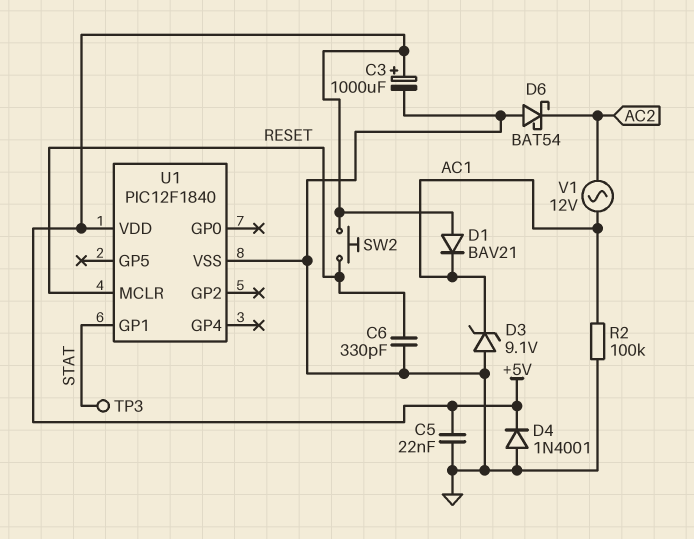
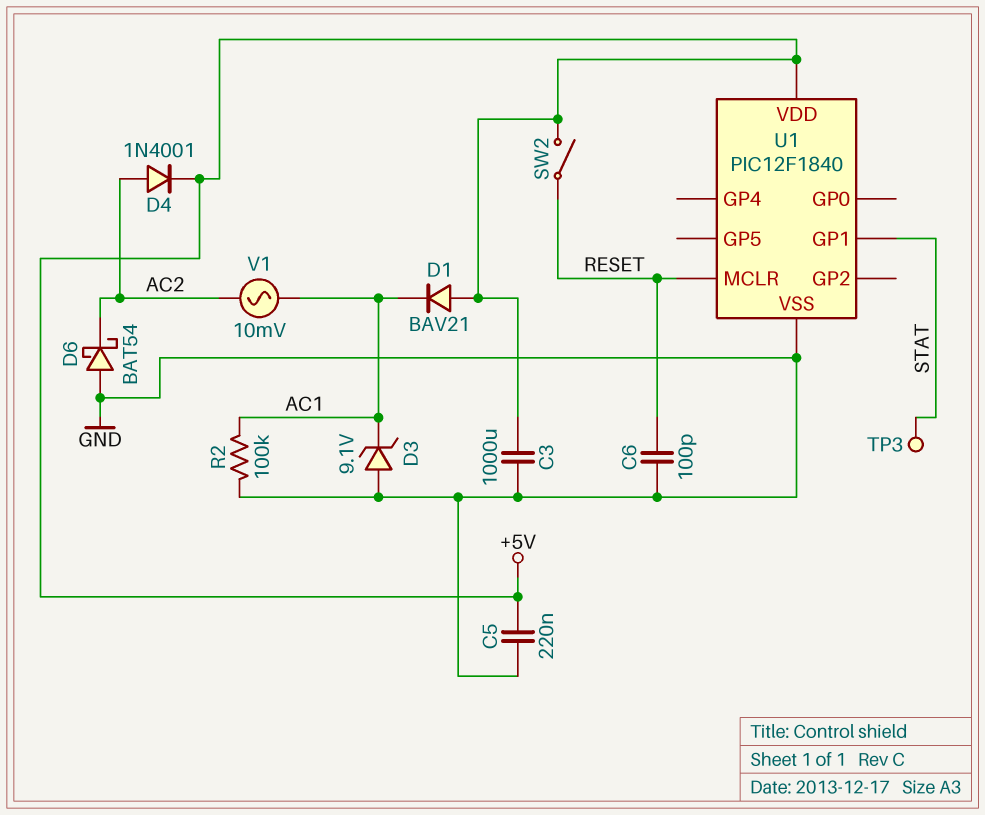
C3: 1000uF (plus +5V, minus GND) -> 1000uF (+5V, GND)
C5: 22nF (+5V, GND) -> 220nF (+5V, GND)
C6: 330pF (GND, RESET) -> 100pF (GND, RESET)
D4: diode 1N4001 (A GND, K +5V) -> diode 1N4001 (A AC2, K +5V)
SW2: button (+5V, RESET) -> switch (+5V, RESET)
V1: AC 12V (AC1, AC2) -> AC 10mV (AC1, AC2)

